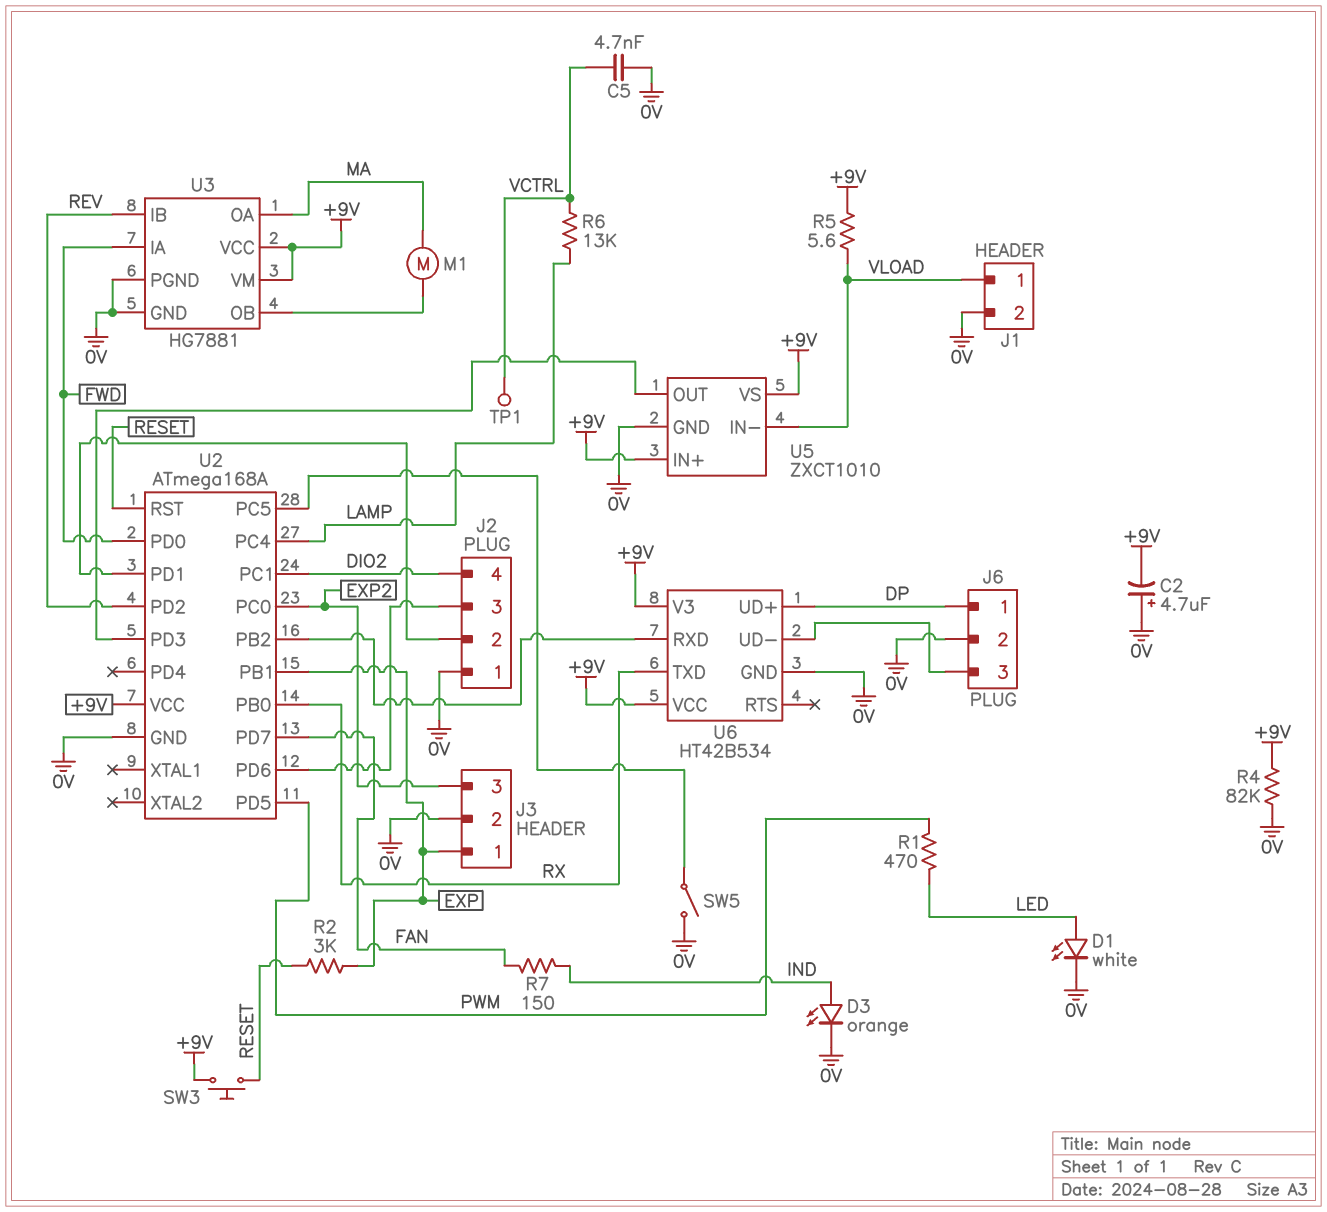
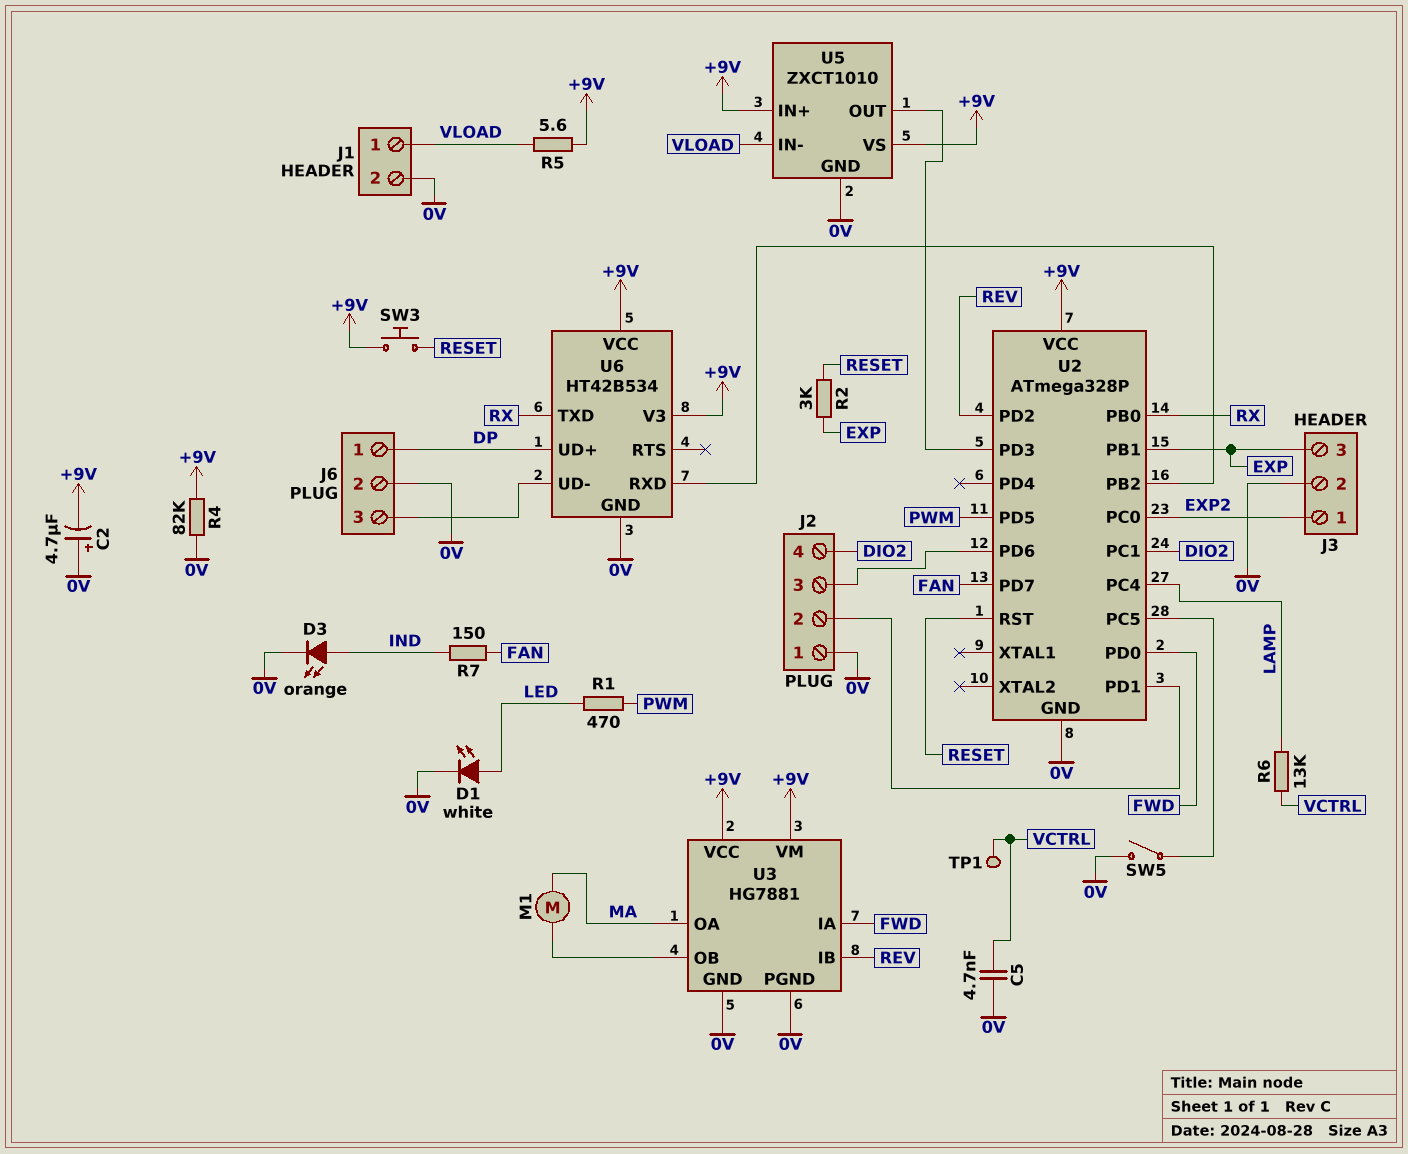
J3 pin 1: EXP -> EXP2
J3 pin 3: EXP2 -> EXP
U2: ATmega168A -> ATmega328P

